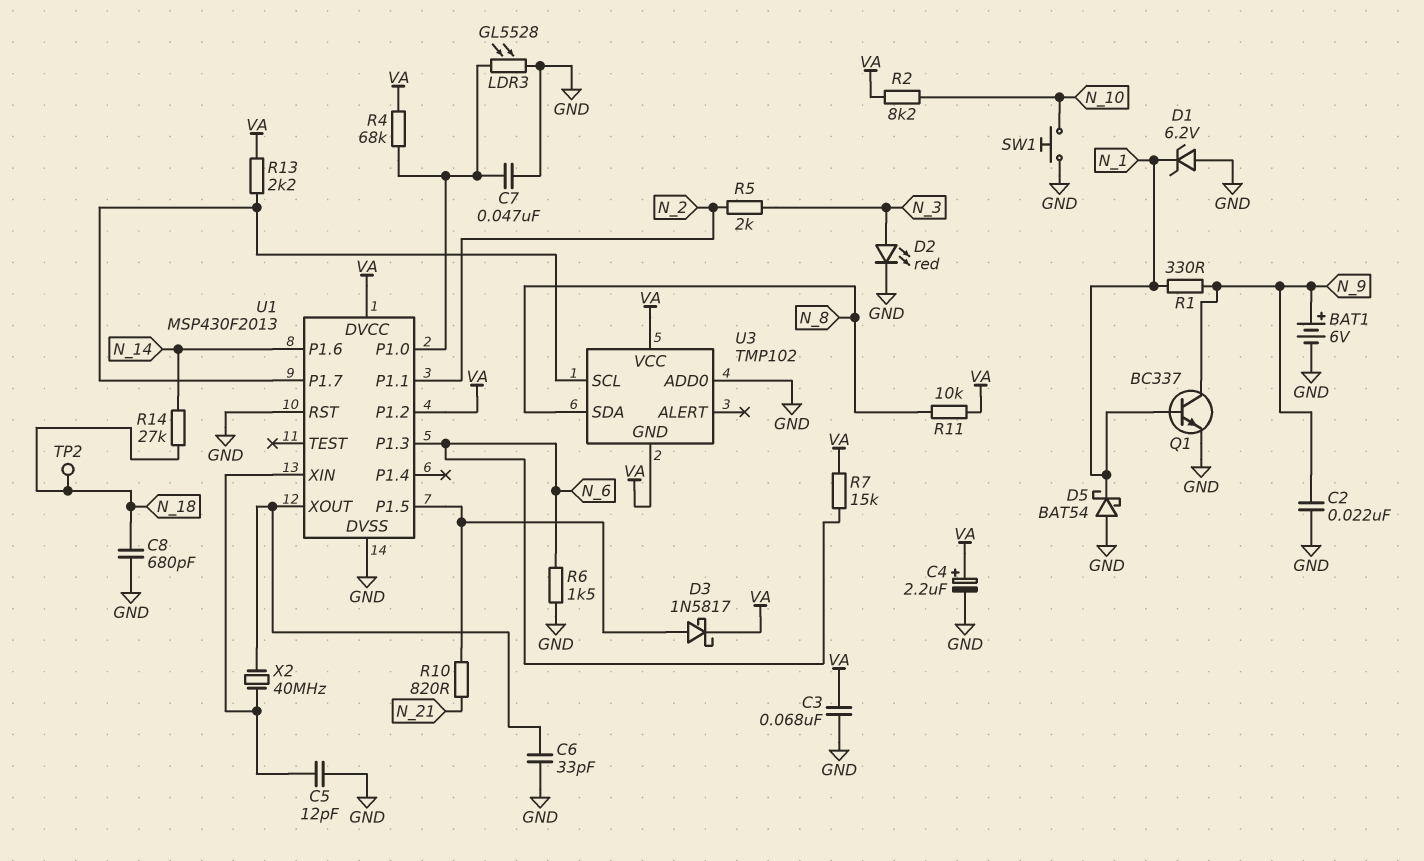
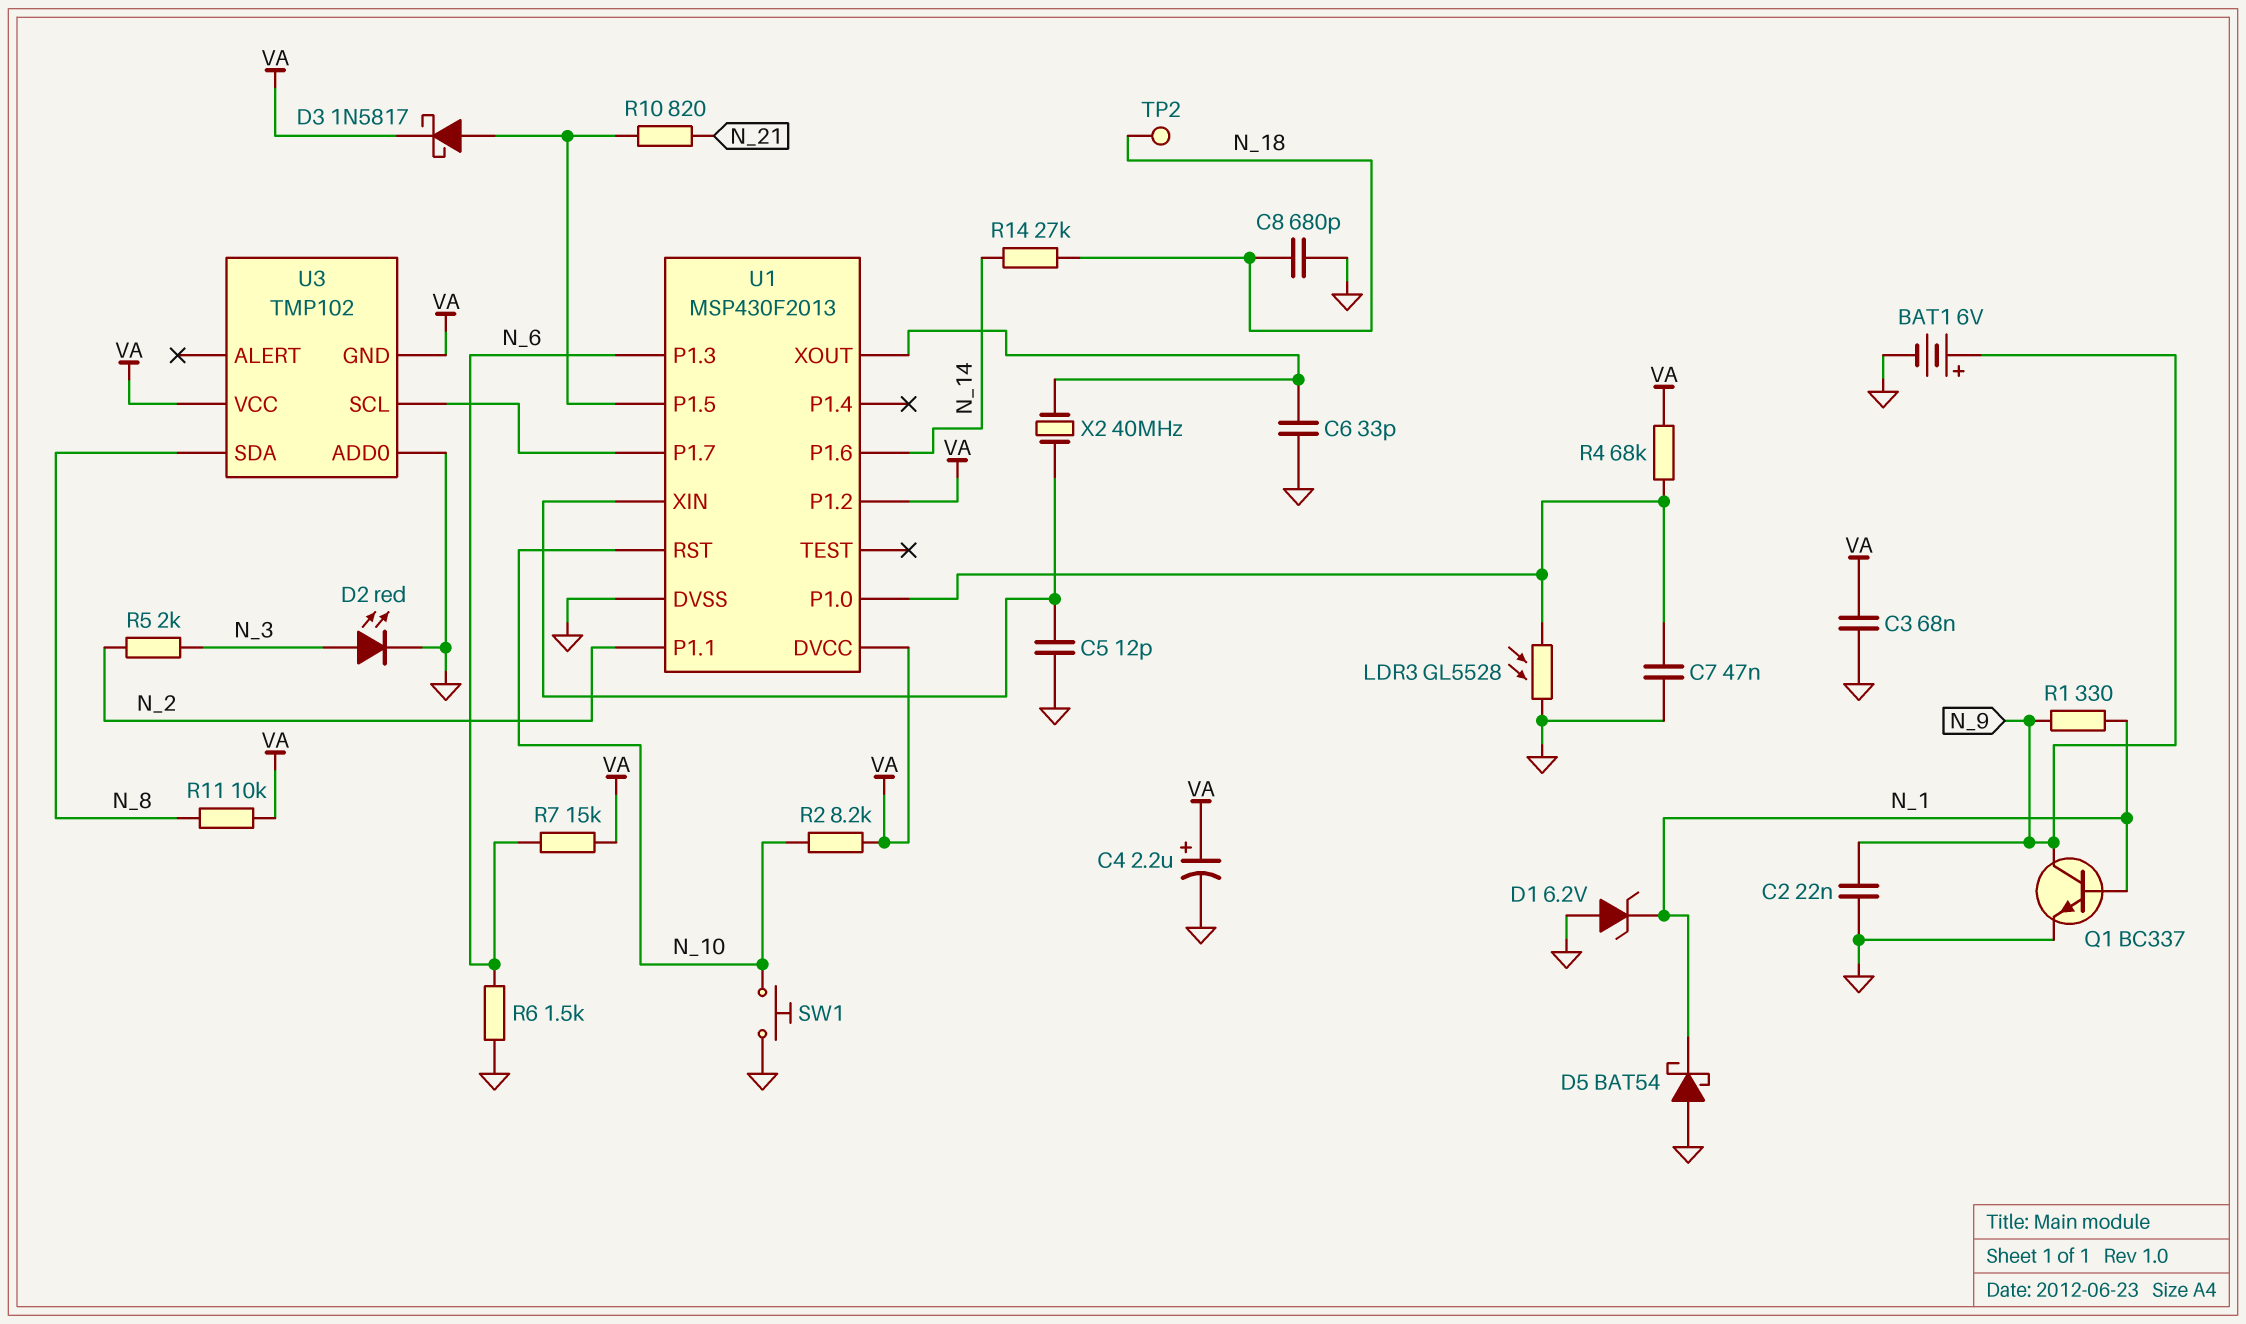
R13: 2.2k (U1/P1.7, VA) -> none
U1 pin RST: GND -> N_10

